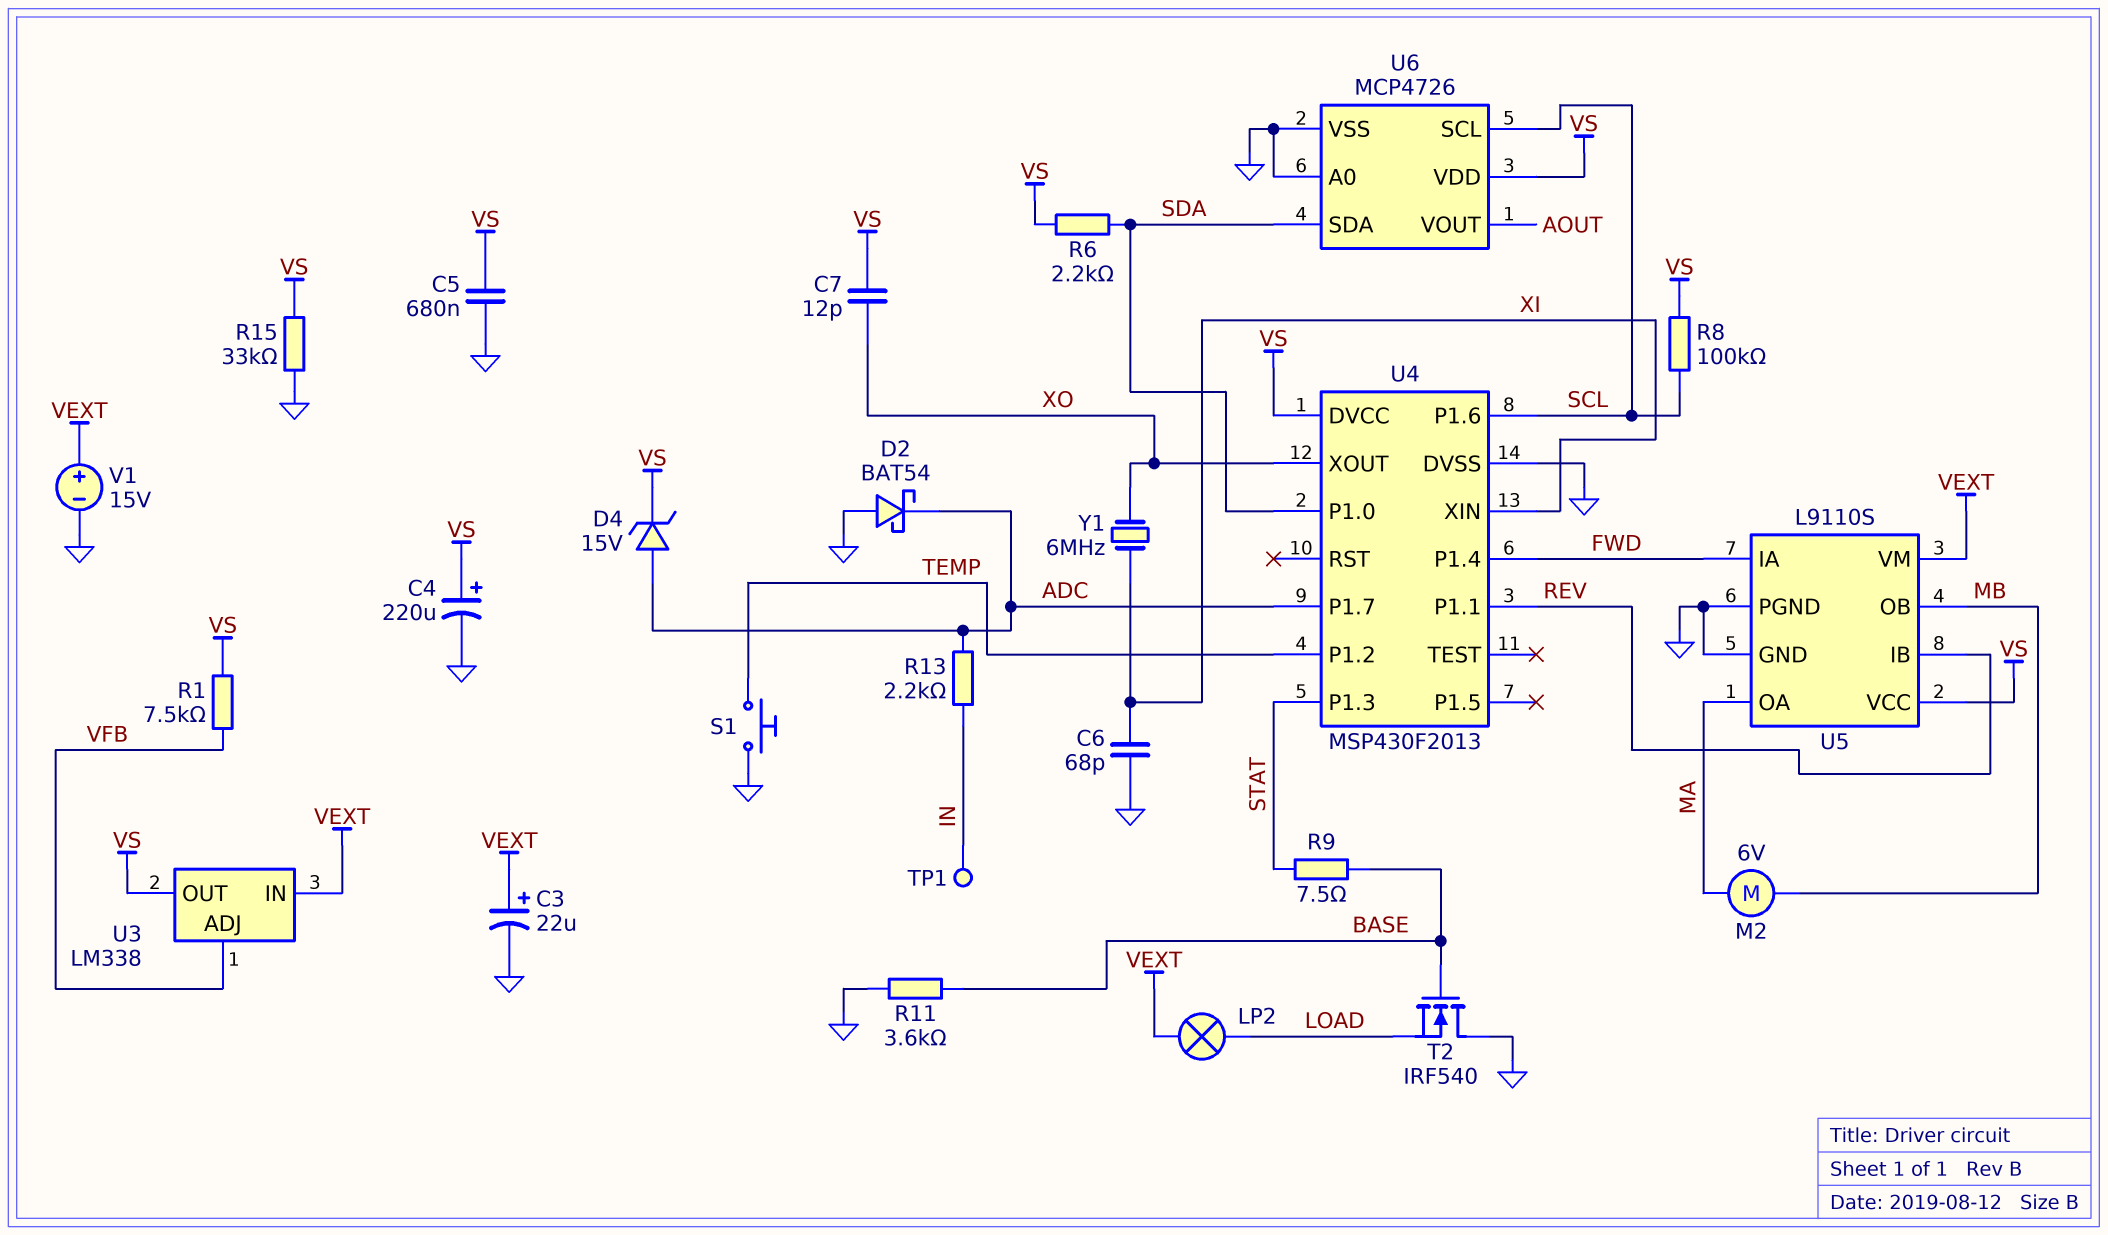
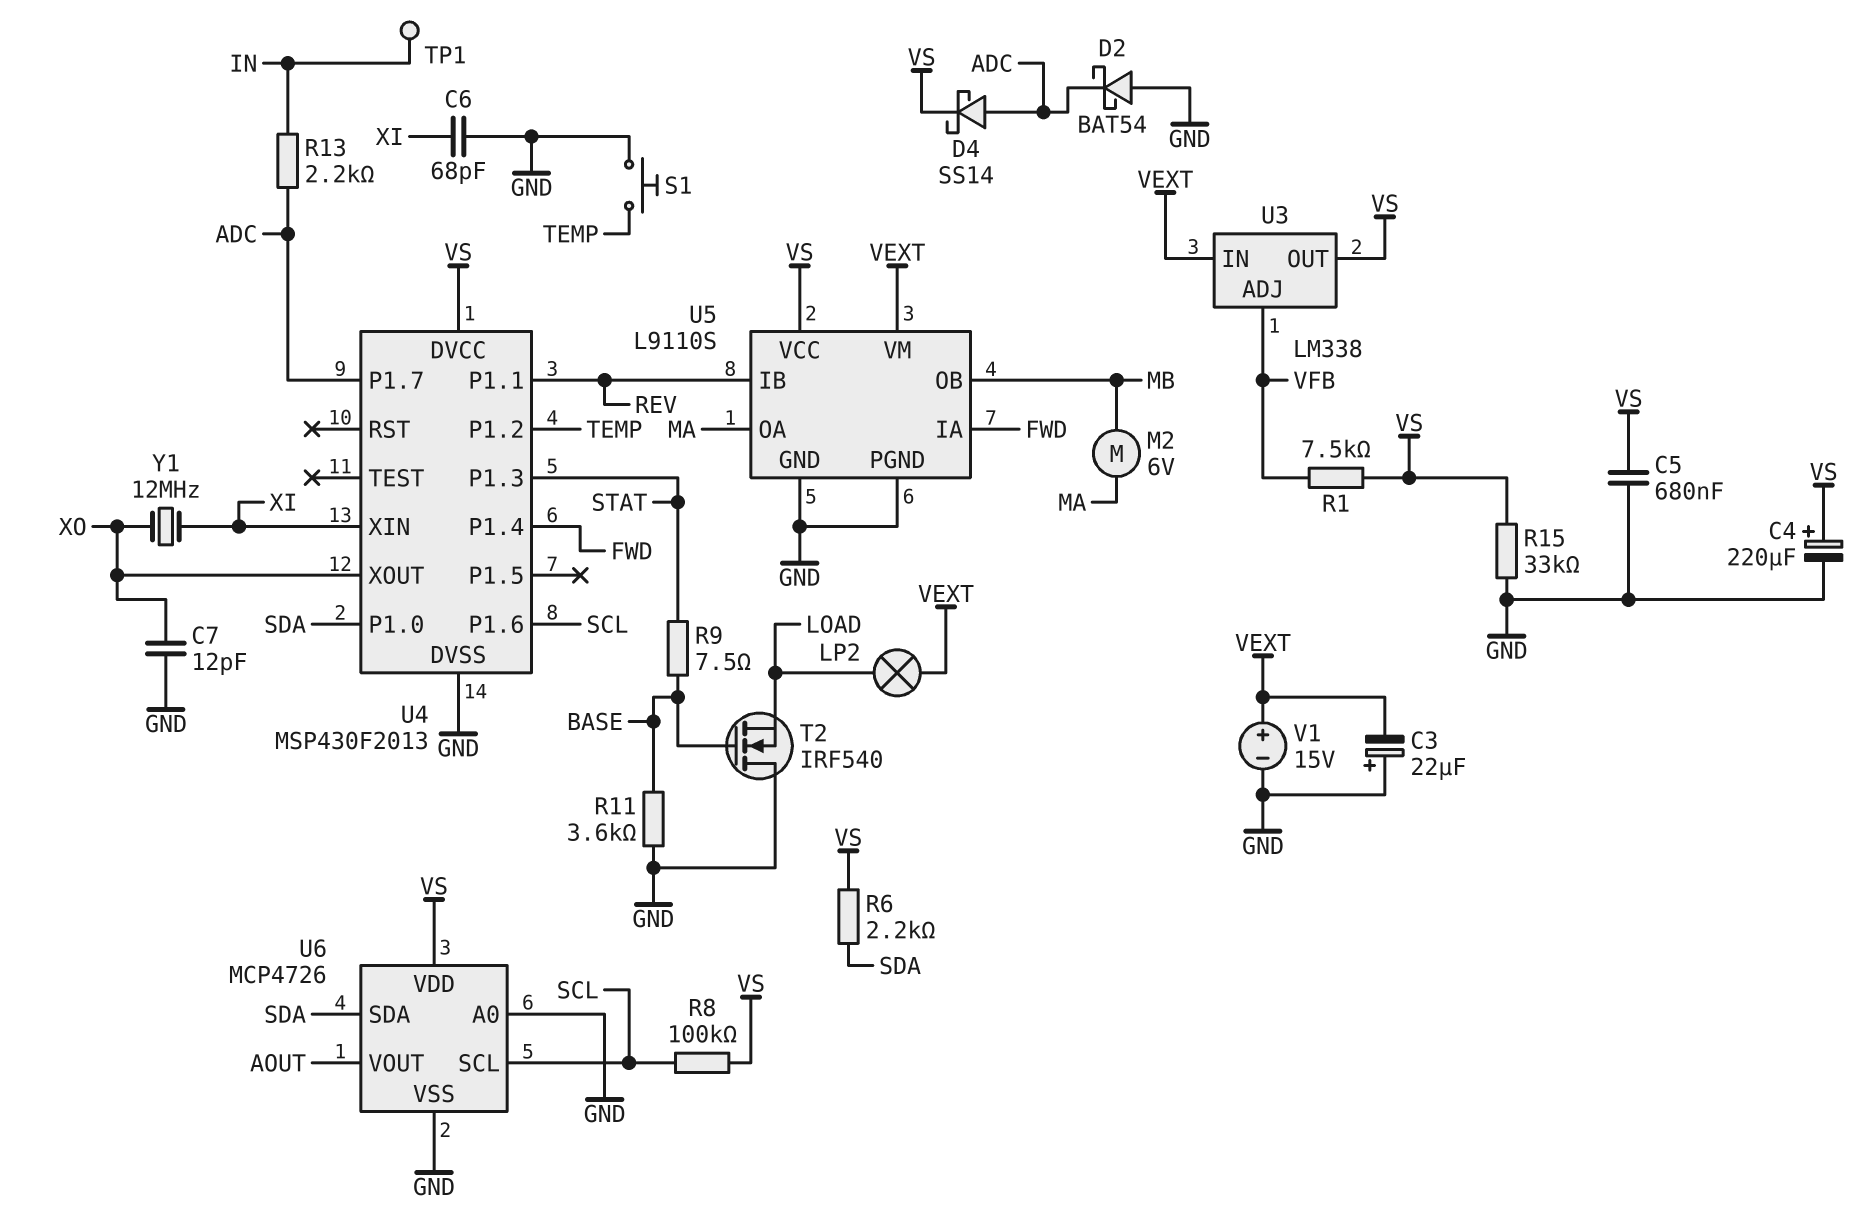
C3: 22uF (plus VEXT, minus GND) -> 22uF (plus GND, minus VEXT)
C7: 12pF (VS, XO) -> 12pF (GND, XO)
D4: zener 15V (A ADC, K VS) -> schottky SS14 (A ADC, K VS)
Y1: 6MHz (XI, XO) -> 12MHz (XI, XO)

